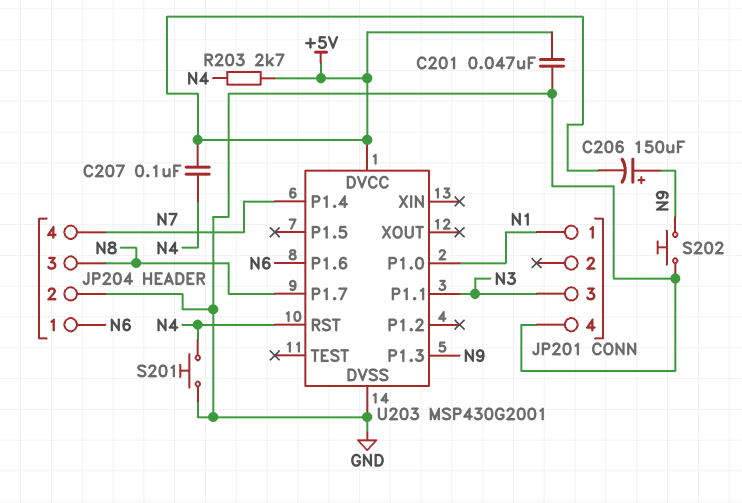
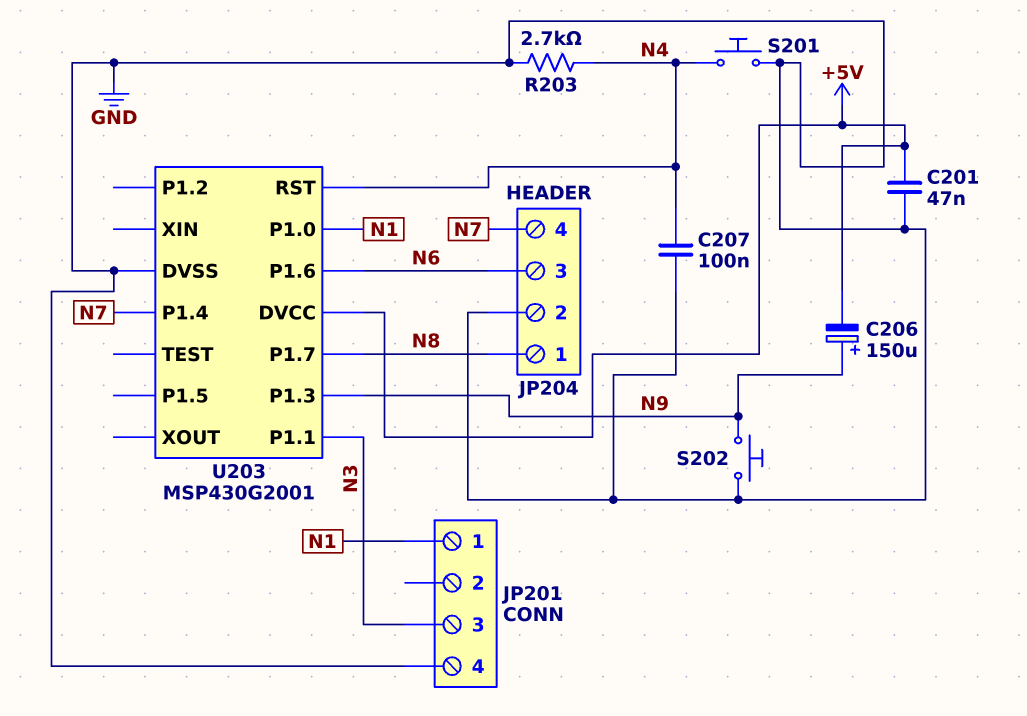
C207: 100nF (+5V, N4) -> 100nF (GND, N4)
JP204 pin 1: N6 -> N8
JP204 pin 3: N8 -> N6
R203: 2.7k (+5V, N4) -> 2.7k (GND, N4)

